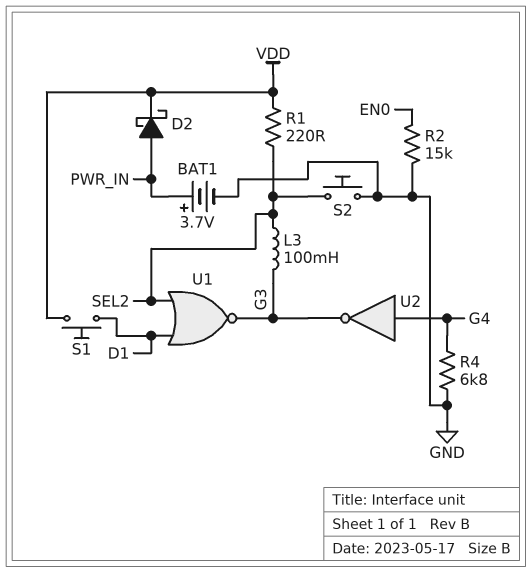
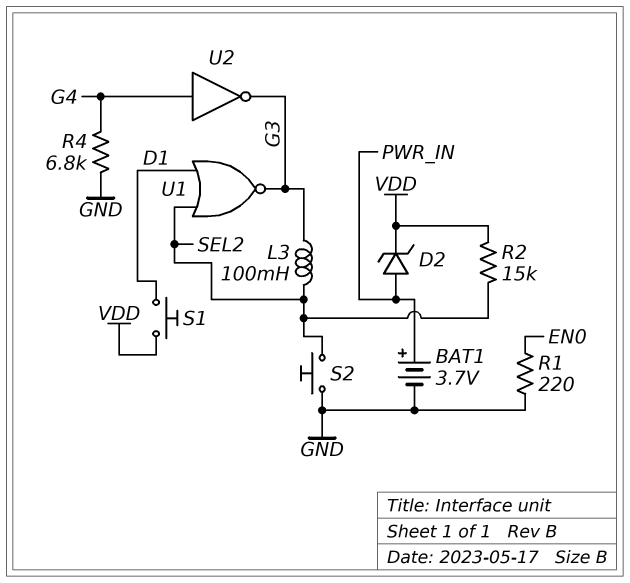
D2: schottky (A PWR_IN, K VDD) -> zener (A PWR_IN, K VDD)
R1: 220 (SEL2, VDD) -> 220 (EN0, GND)
R2: 15k (EN0, GND) -> 15k (SEL2, VDD)

